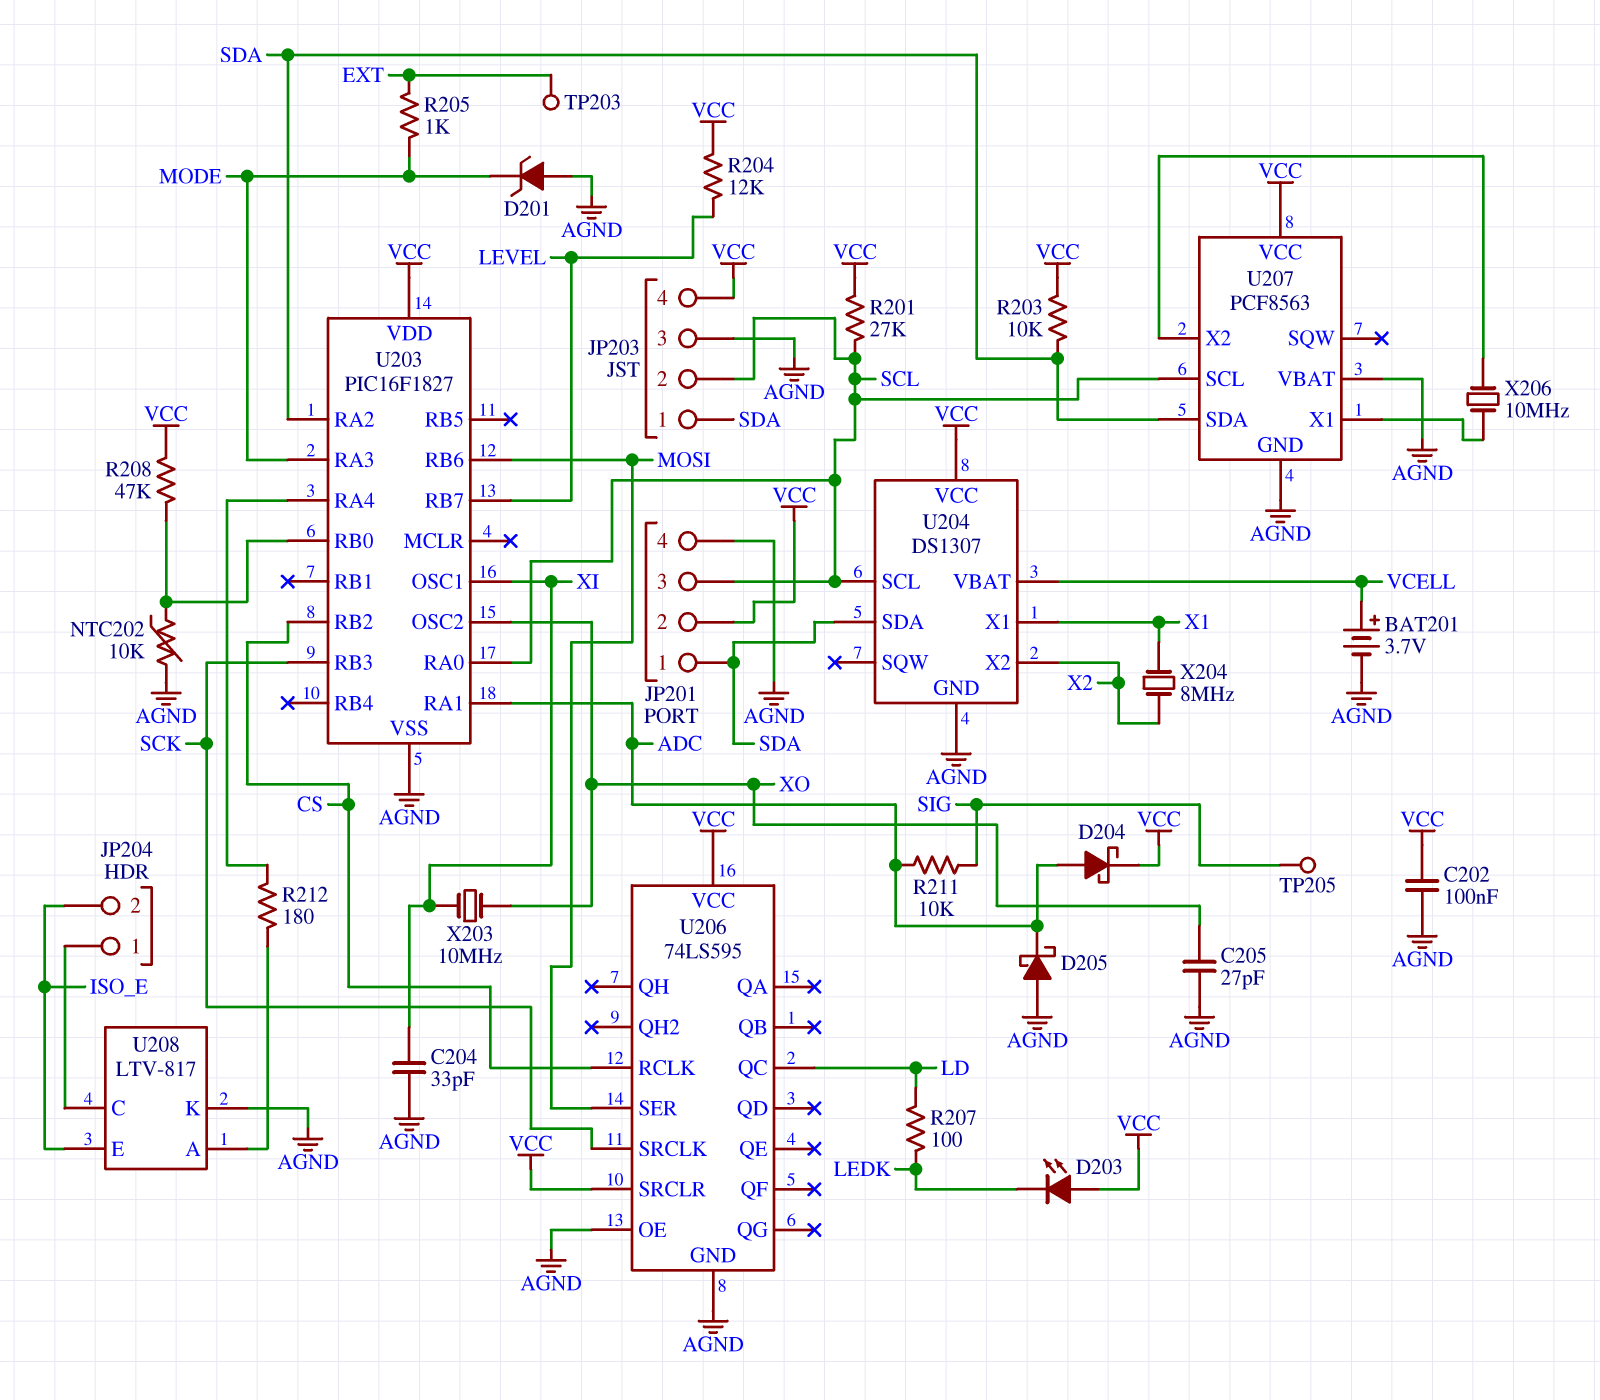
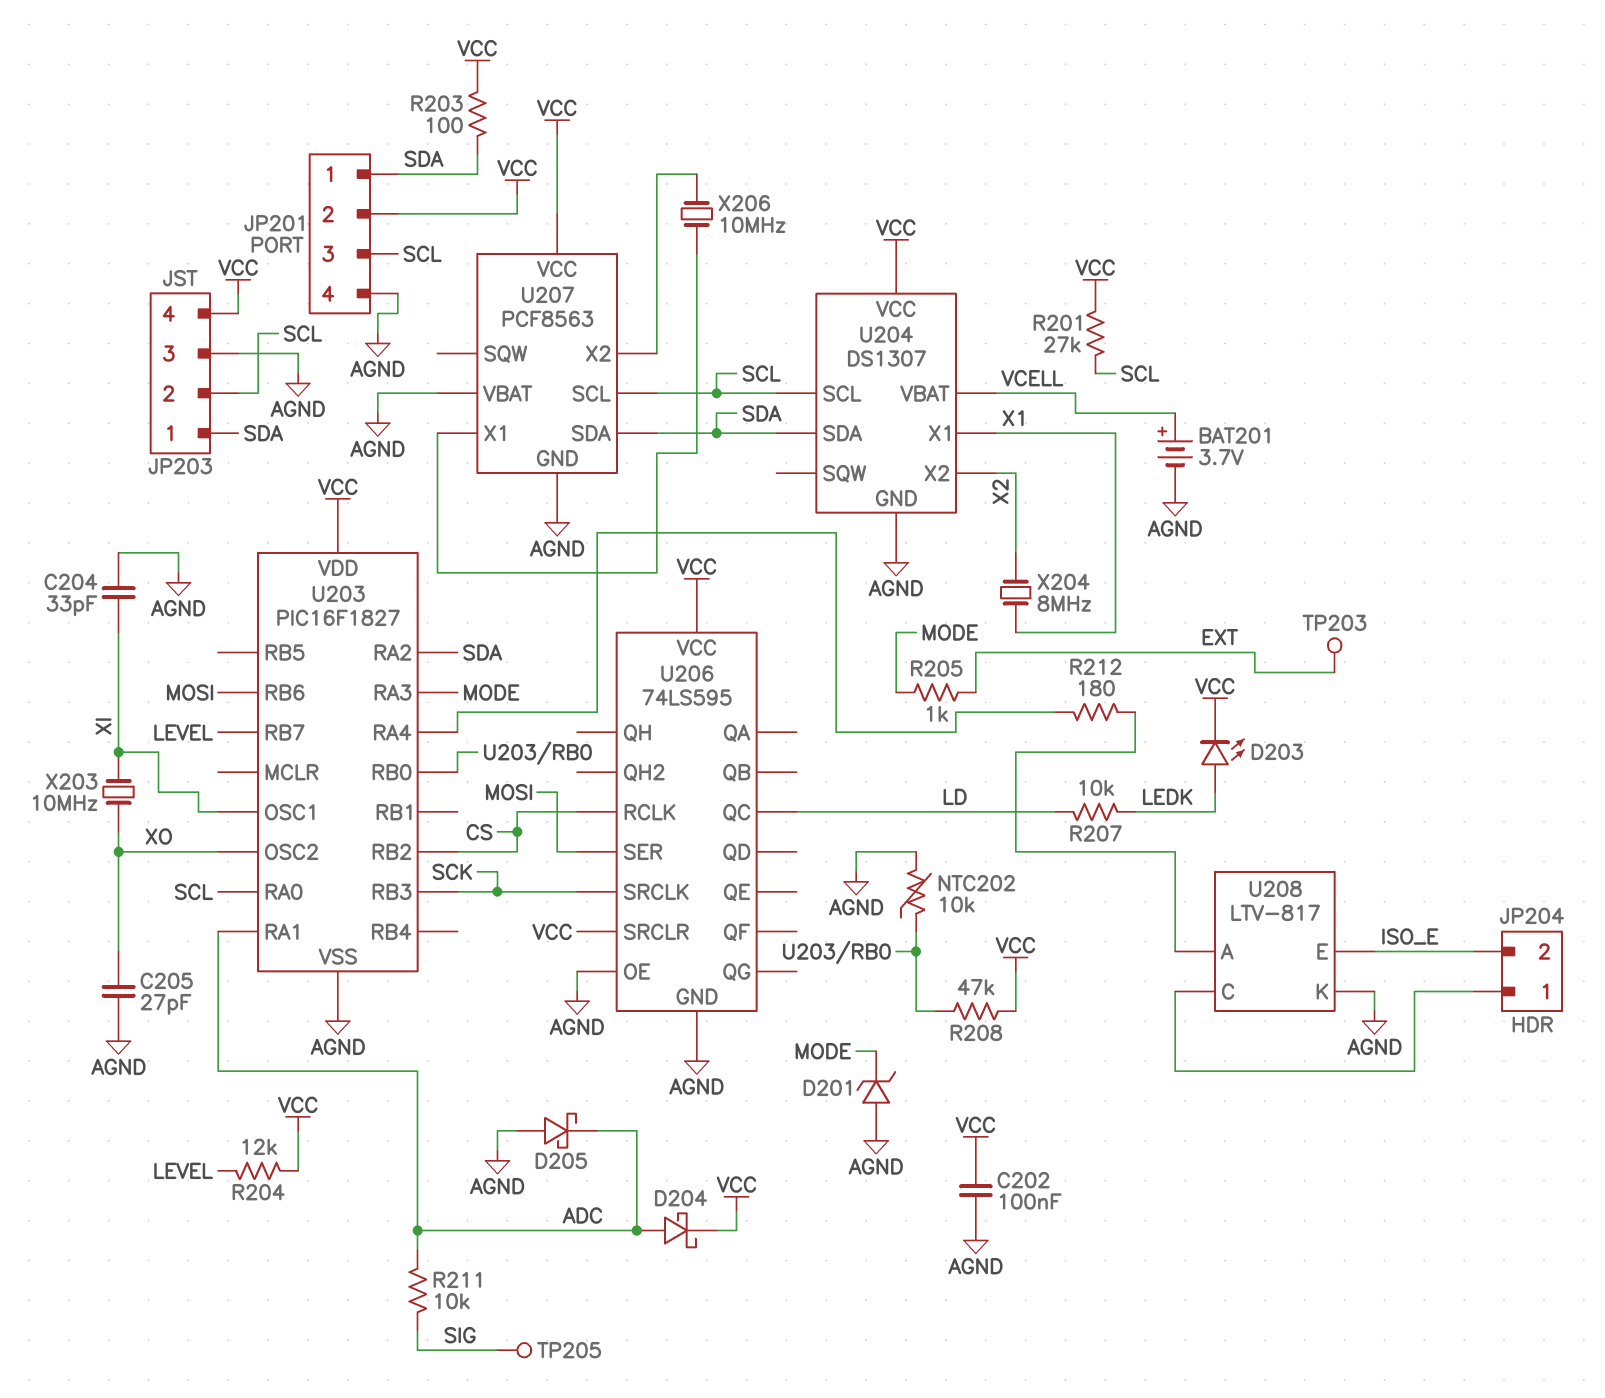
D203: LED (A VCC, K LEDK) -> LED (A LEDK, K VCC)
R203: 10k (SDA, VCC) -> 100 (SDA, VCC)
R207: 100 (LD, LEDK) -> 10k (LD, LEDK)

